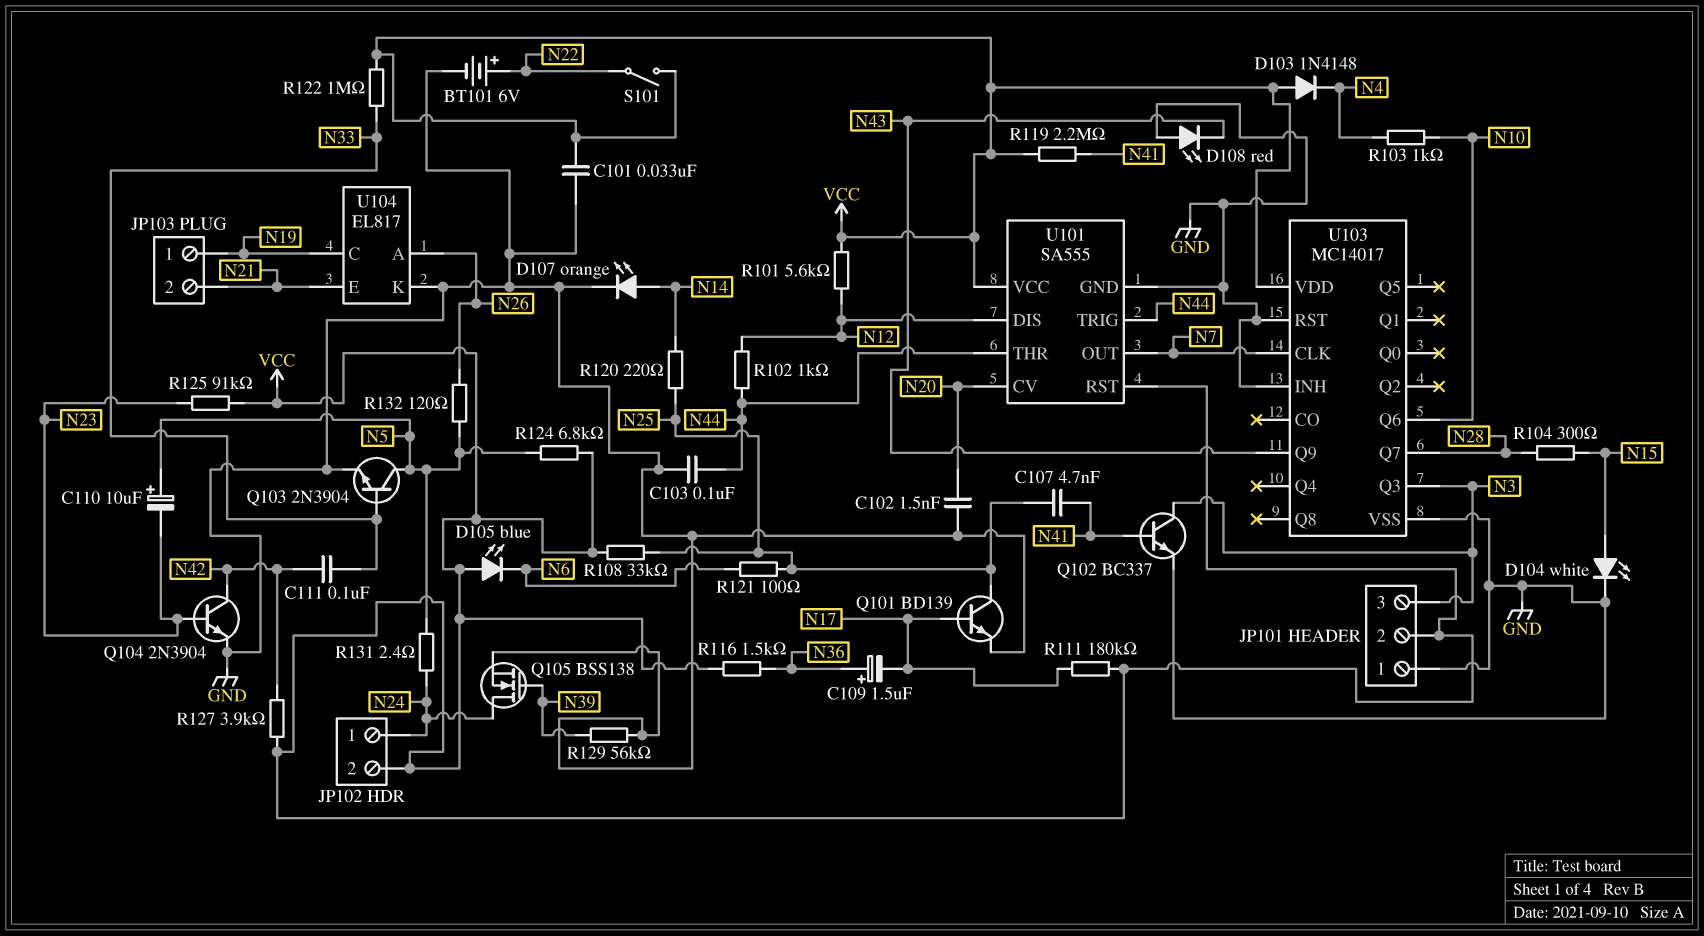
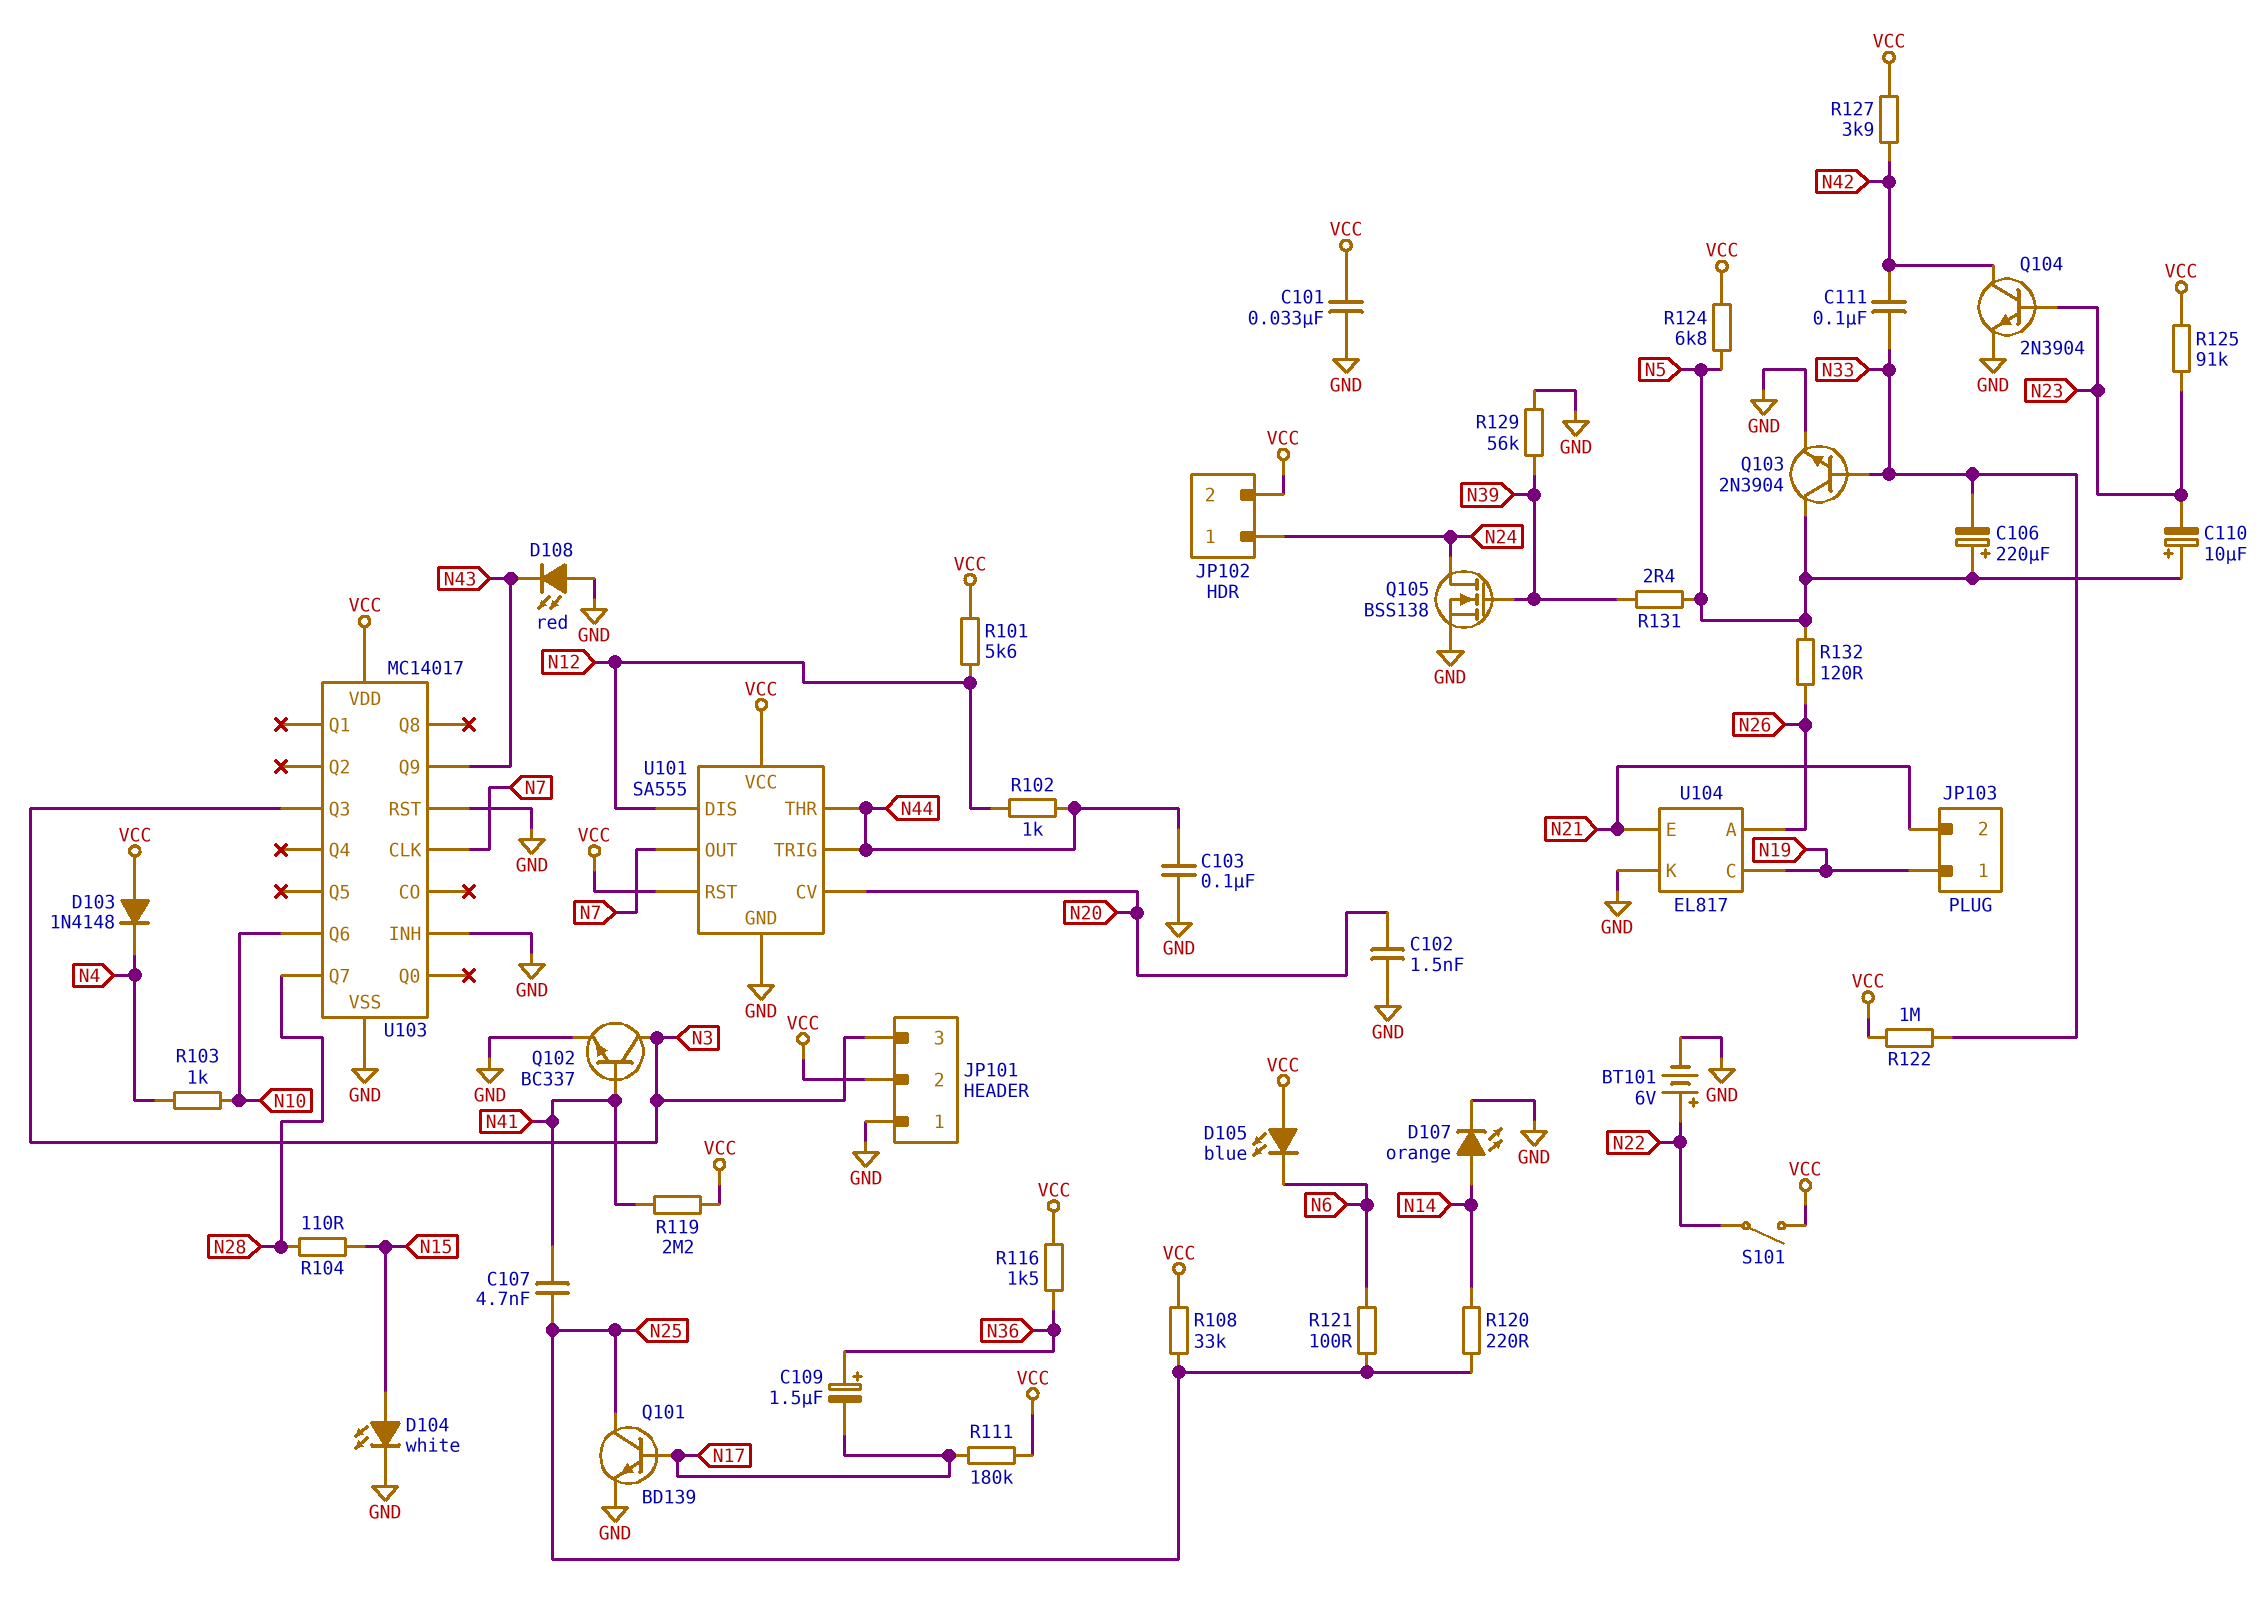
C106: none -> 220uF (plus N5, minus N33)
R104: 300 (N15, N28) -> 110 (N15, N28)
R131: 2.4 (N5, N24) -> 2.4 (N5, N39)

